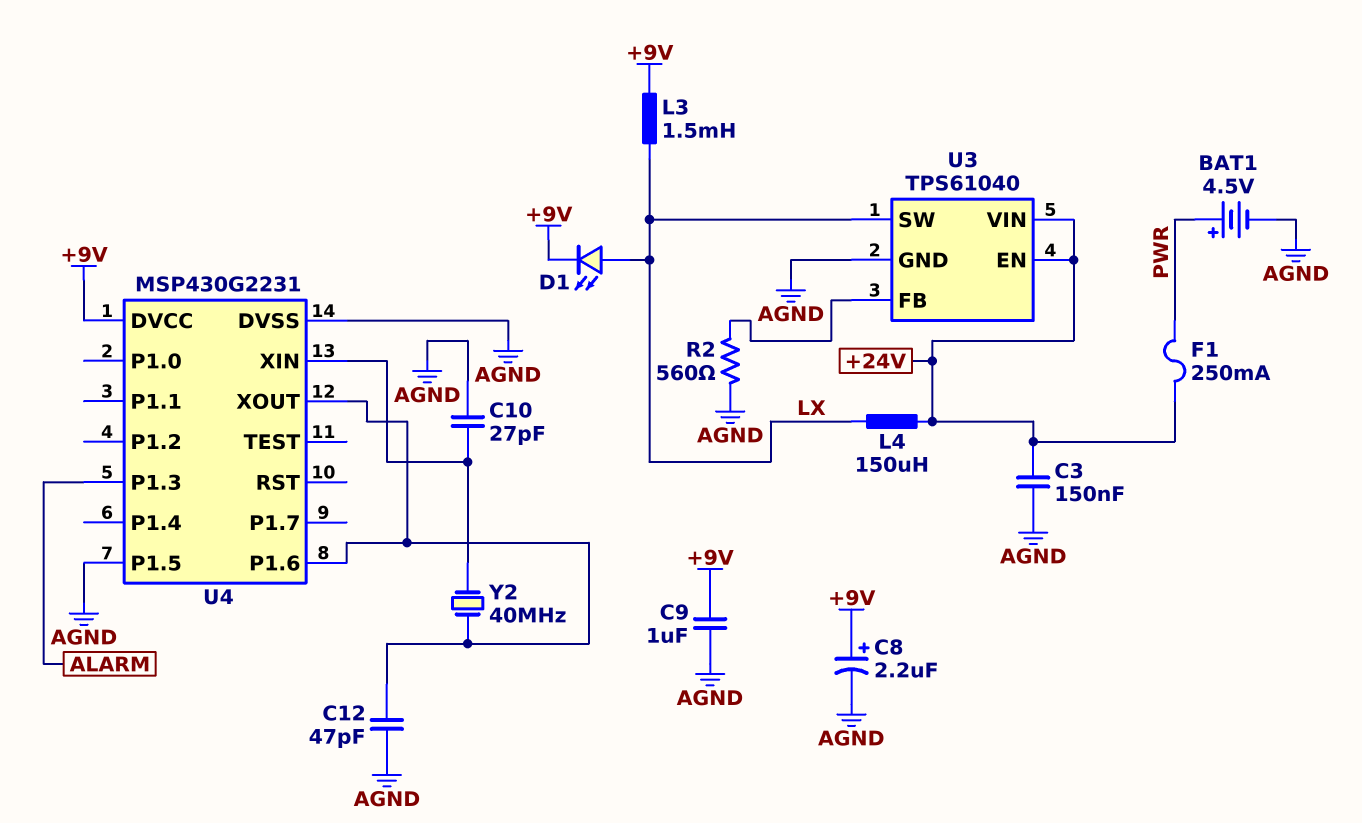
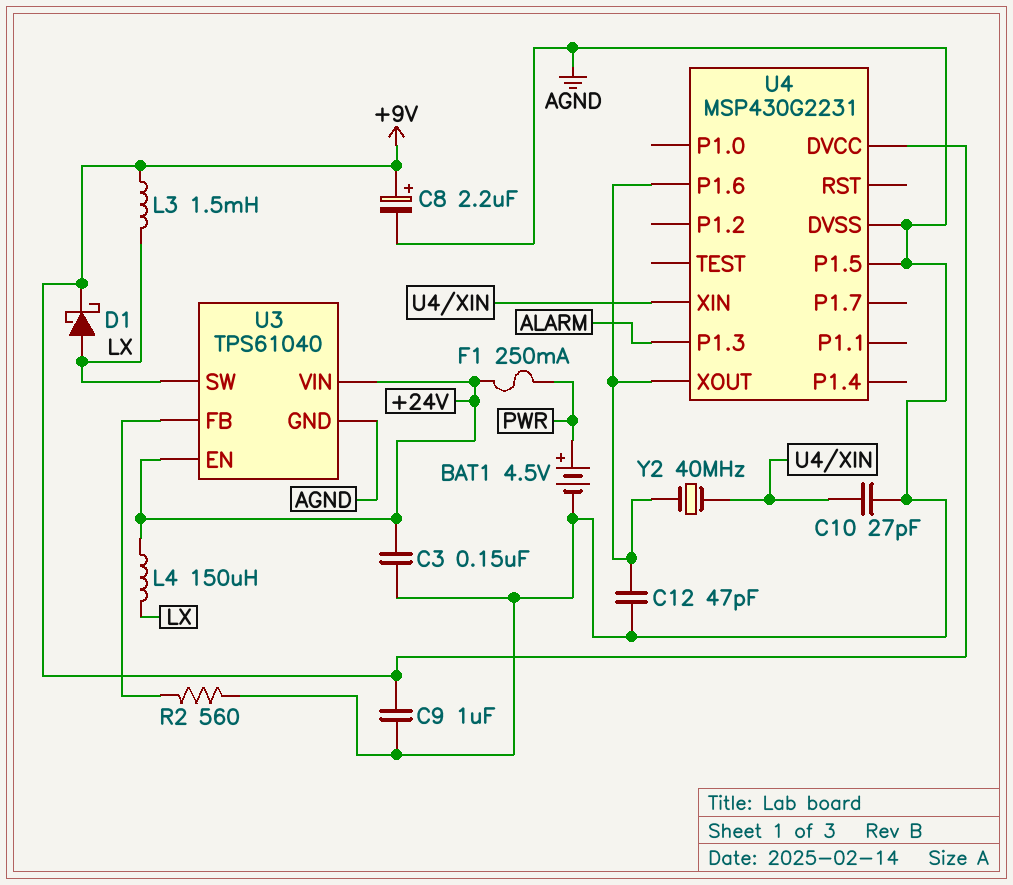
D1: LED (A LX, K +9V) -> schottky (A LX, K +9V)

